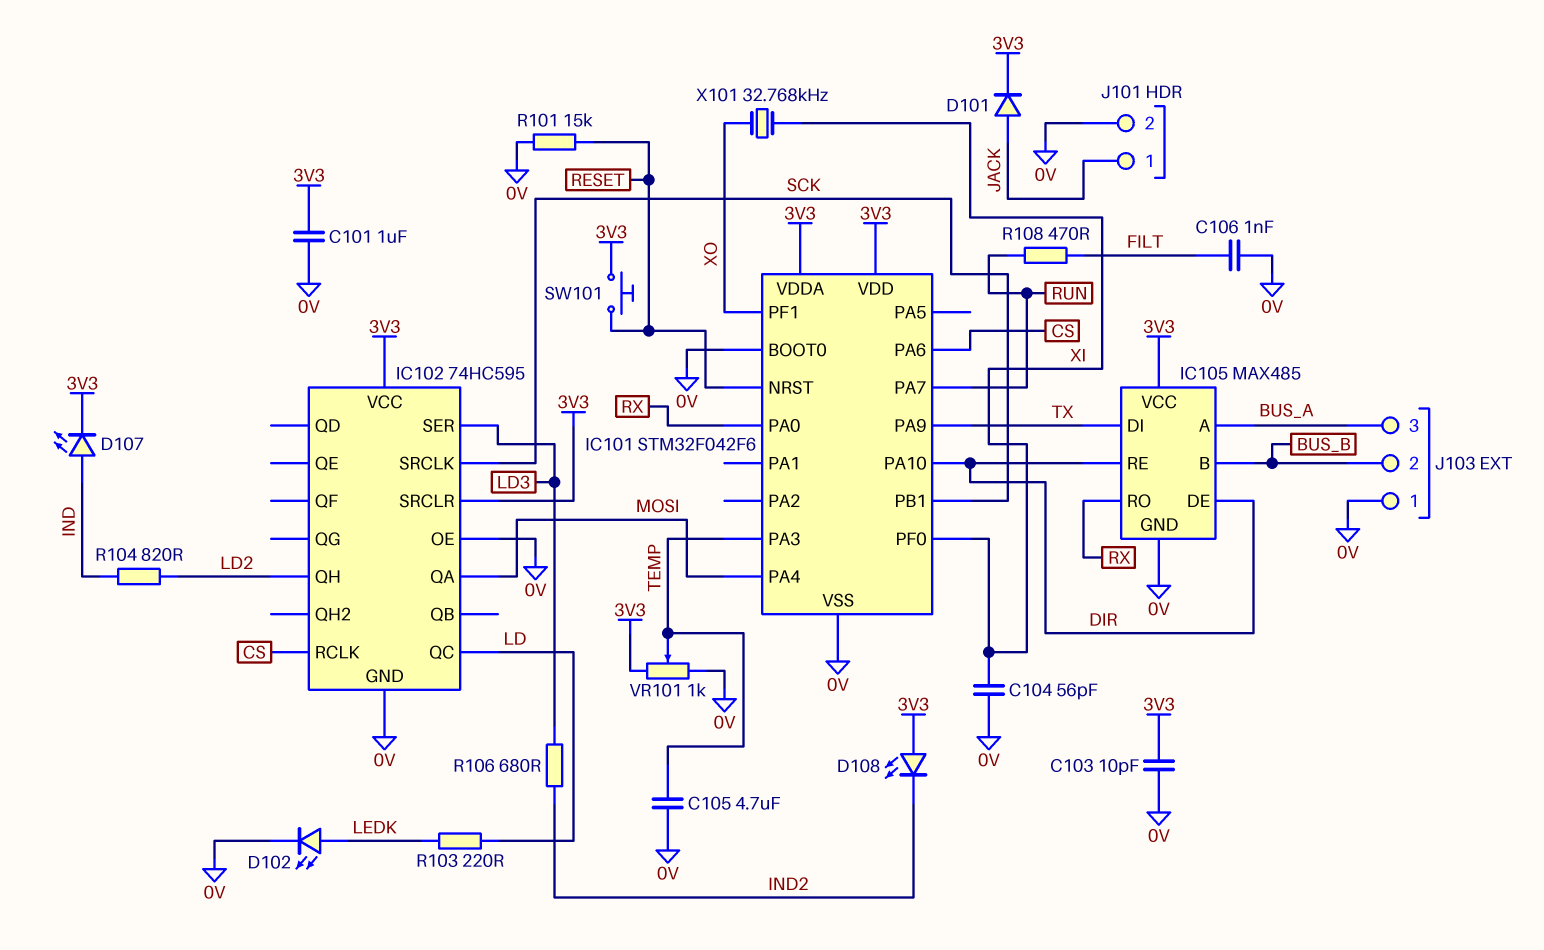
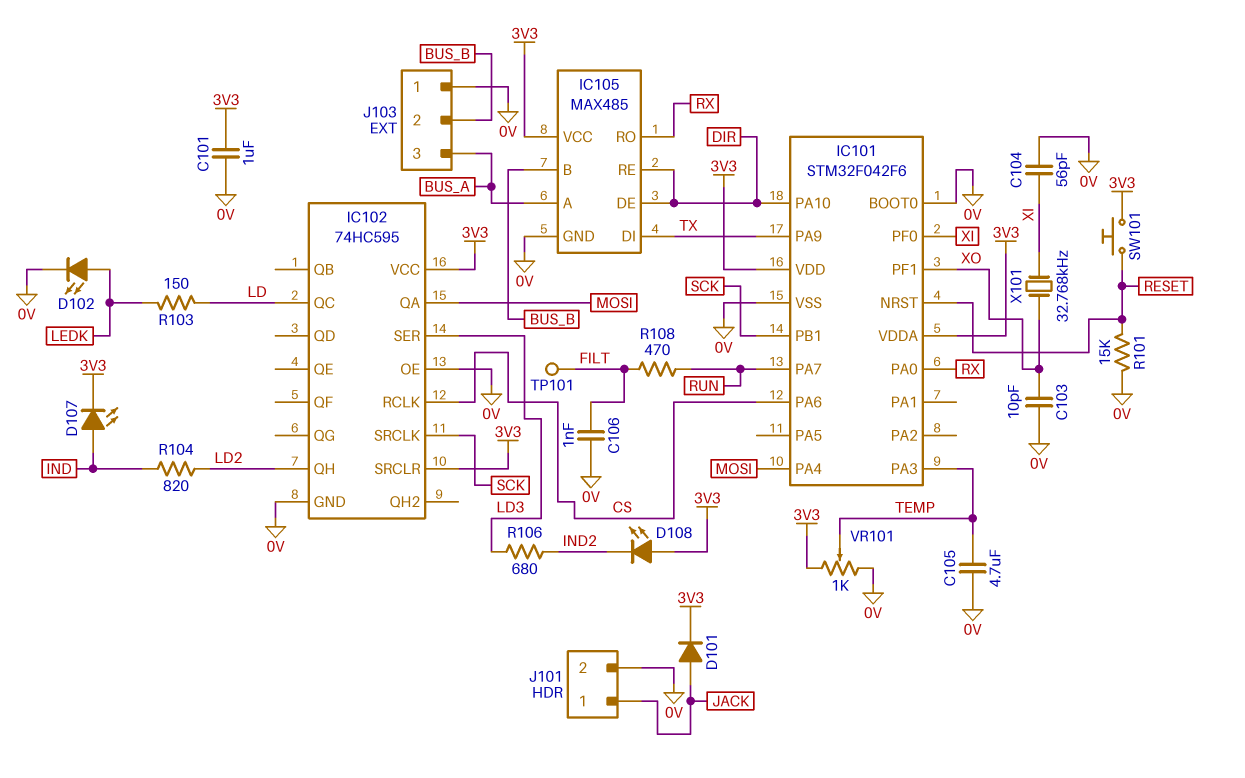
C103: 10pF (0V, 3V3) -> 10pF (0V, XO)
R103: 220 (LD, LEDK) -> 150 (LD, LEDK)
TP101: none -> test point (FILT)

